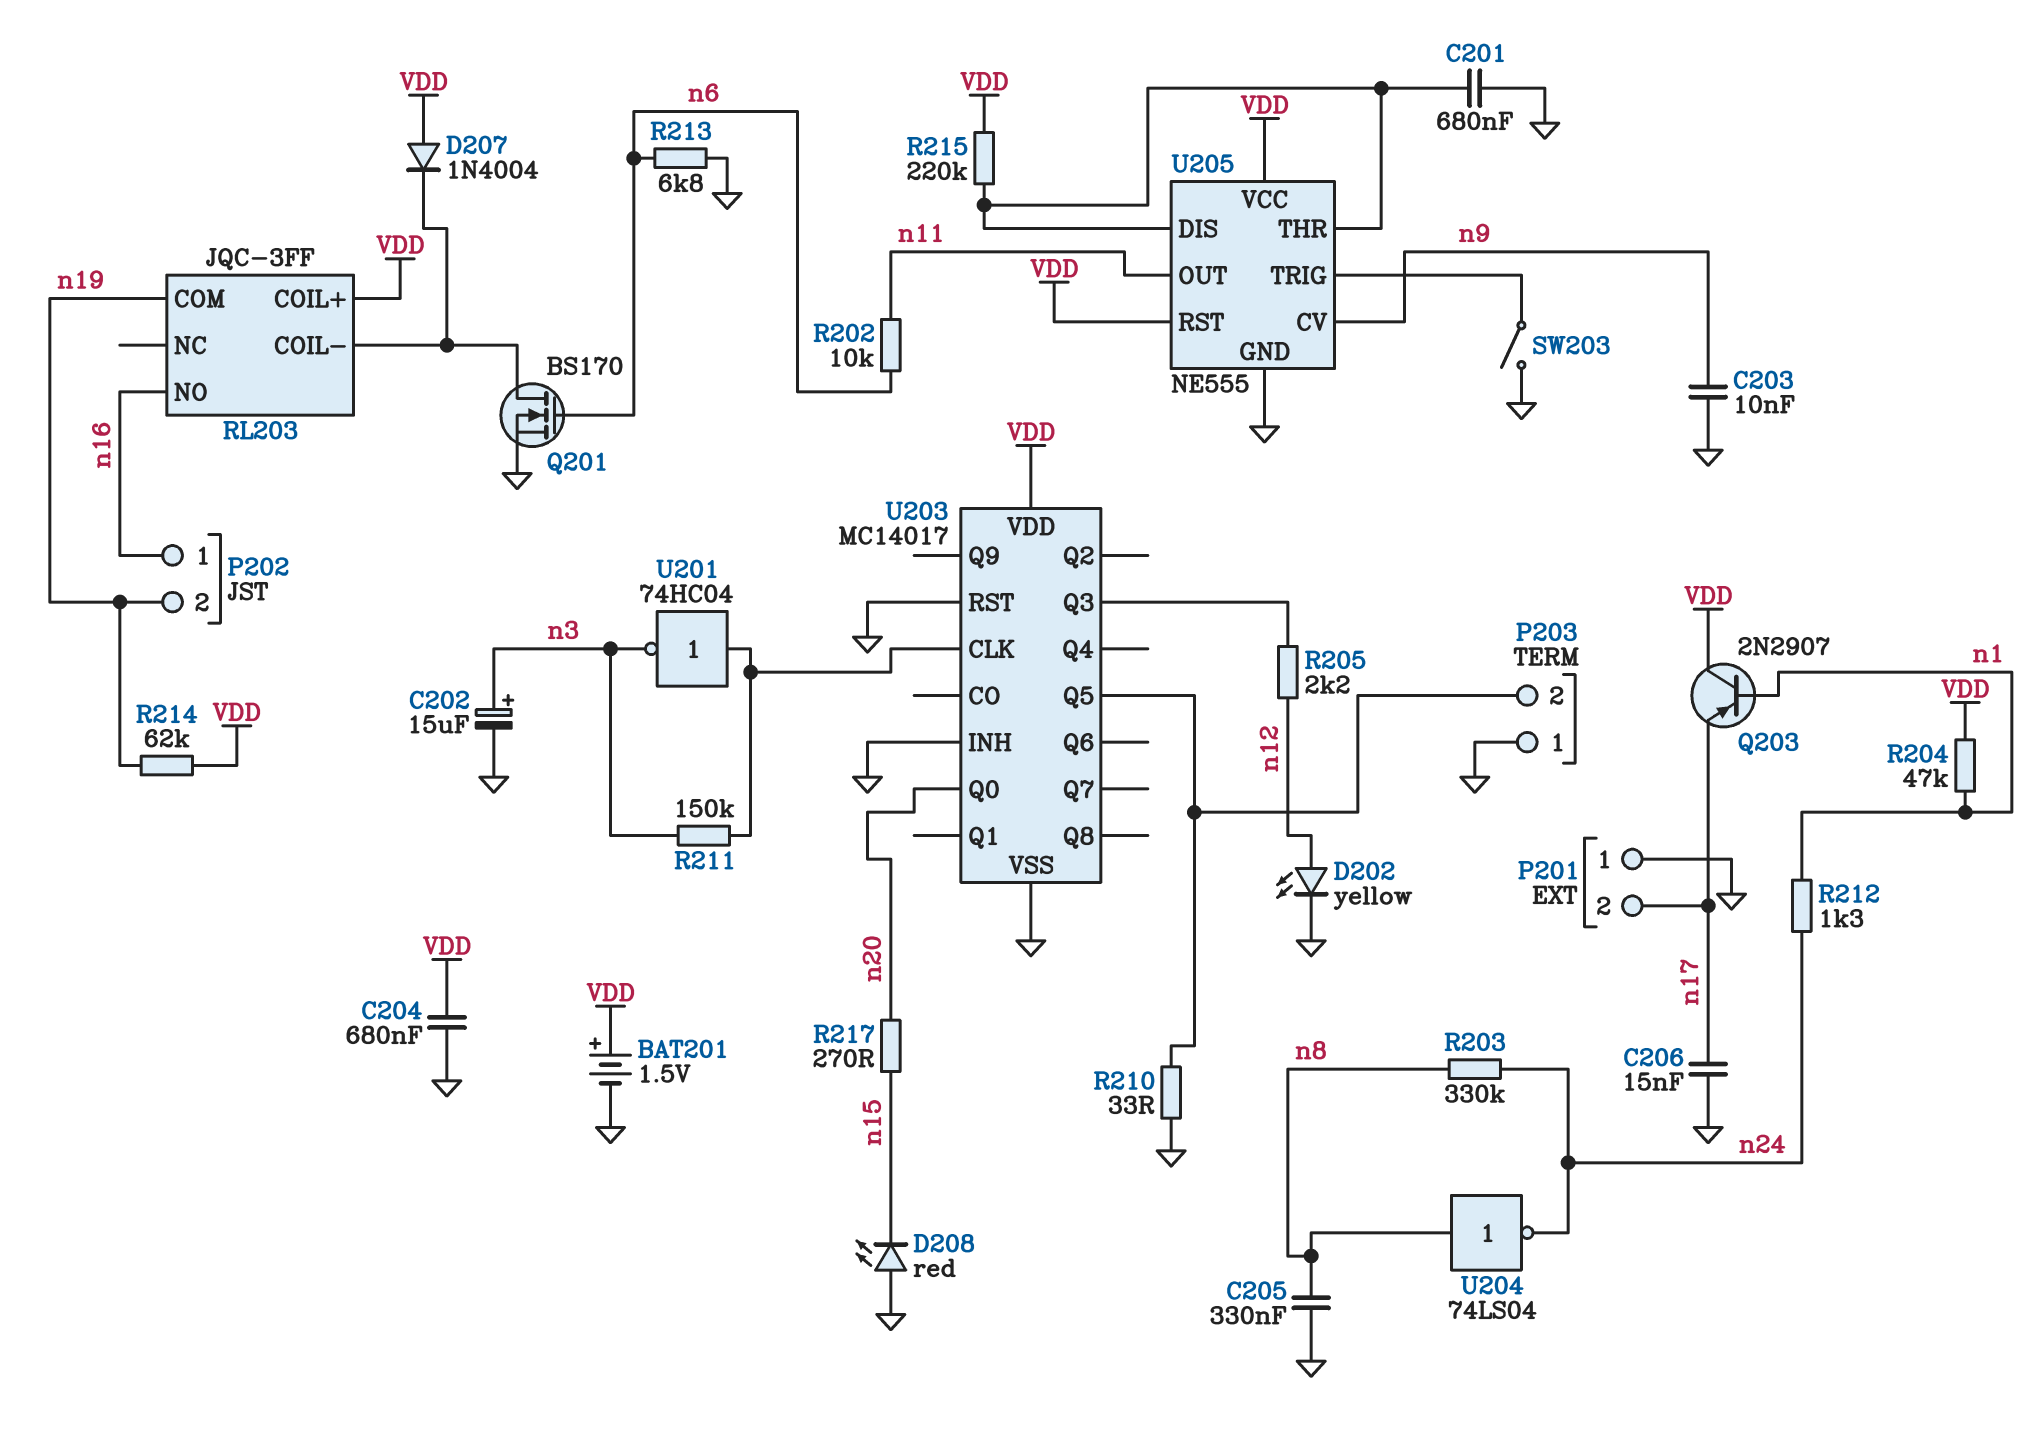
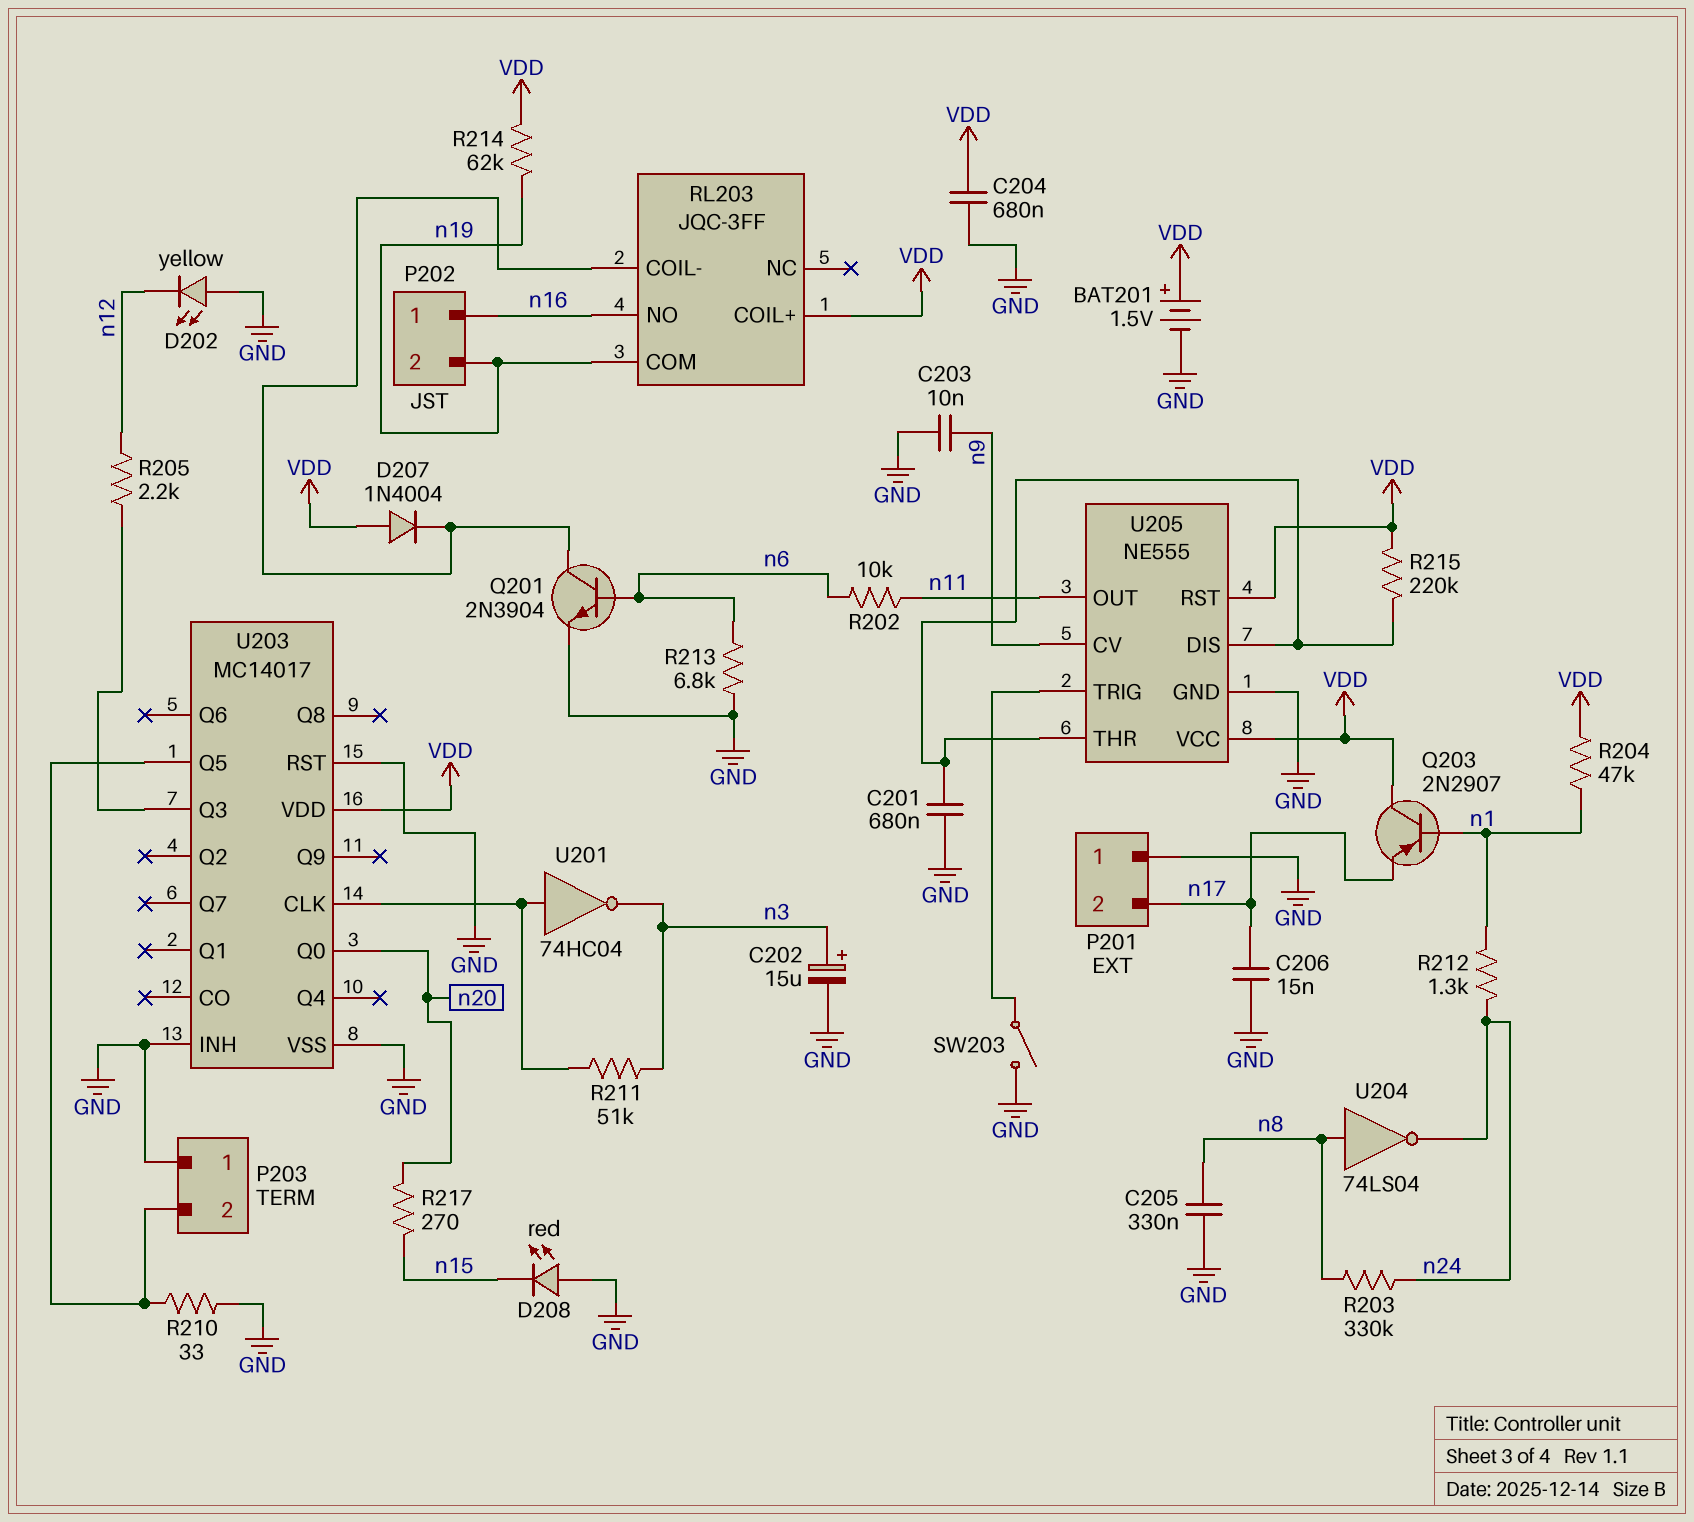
D202: LED yellow (A n12, K GND) -> LED yellow (A GND, K n12)
Q201: NMOS BS170 (G n6, D RL203/COIL-, S GND) -> NPN 2N3904 (B n6, C RL203/COIL-, E GND)
R211: 150k (U203/CLK, n3) -> 51k (U203/CLK, n3)

